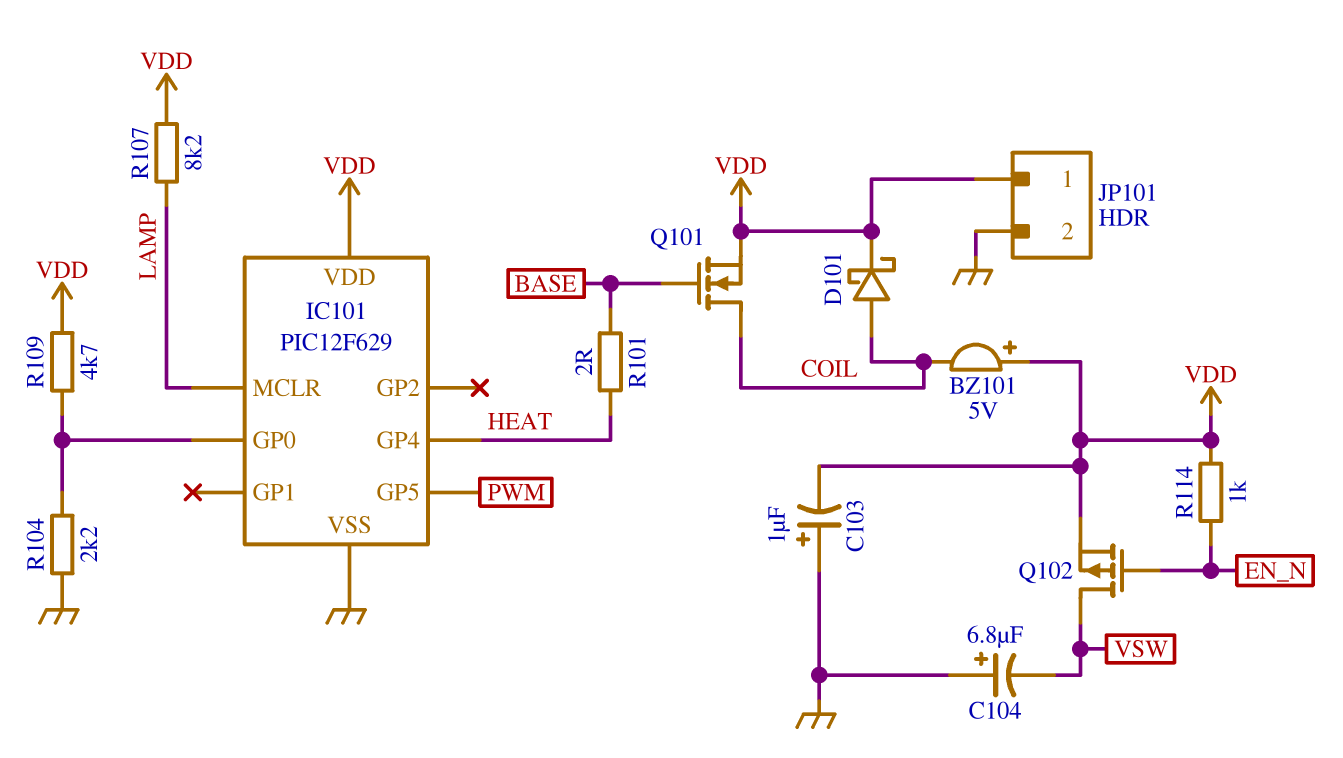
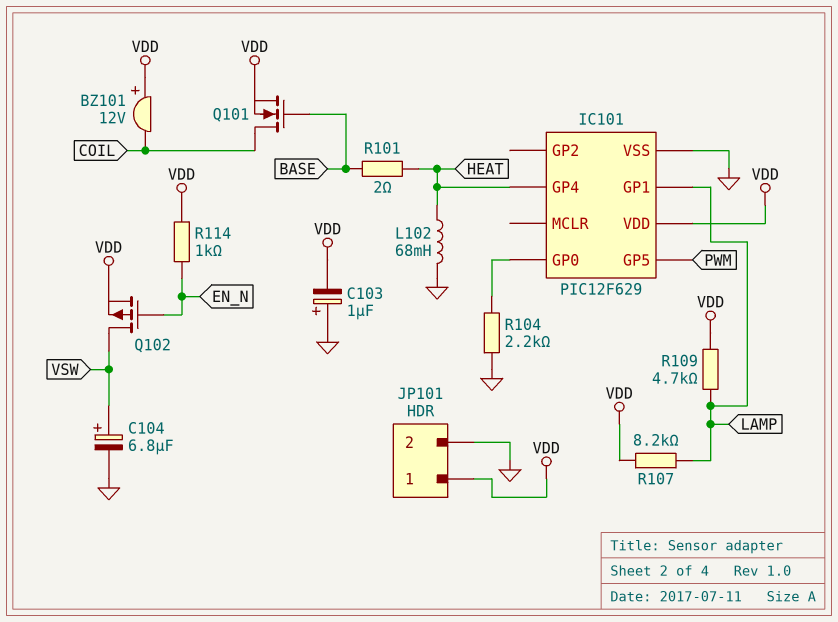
BZ101: buzzer 5V (plus VDD, minus COIL) -> buzzer 12V (plus VDD, minus COIL)
C104: 6.8uF (plus GND, minus VSW) -> 6.8uF (plus VSW, minus GND)
D101: schottky (A COIL, K VDD) -> none
IC101 pin GP1: none -> LAMP
IC101 pin MCLR: LAMP -> none
L102: none -> 68mH (GND, HEAT)
R109: 4.7k (IC101/GP0, VDD) -> 4.7k (LAMP, VDD)

